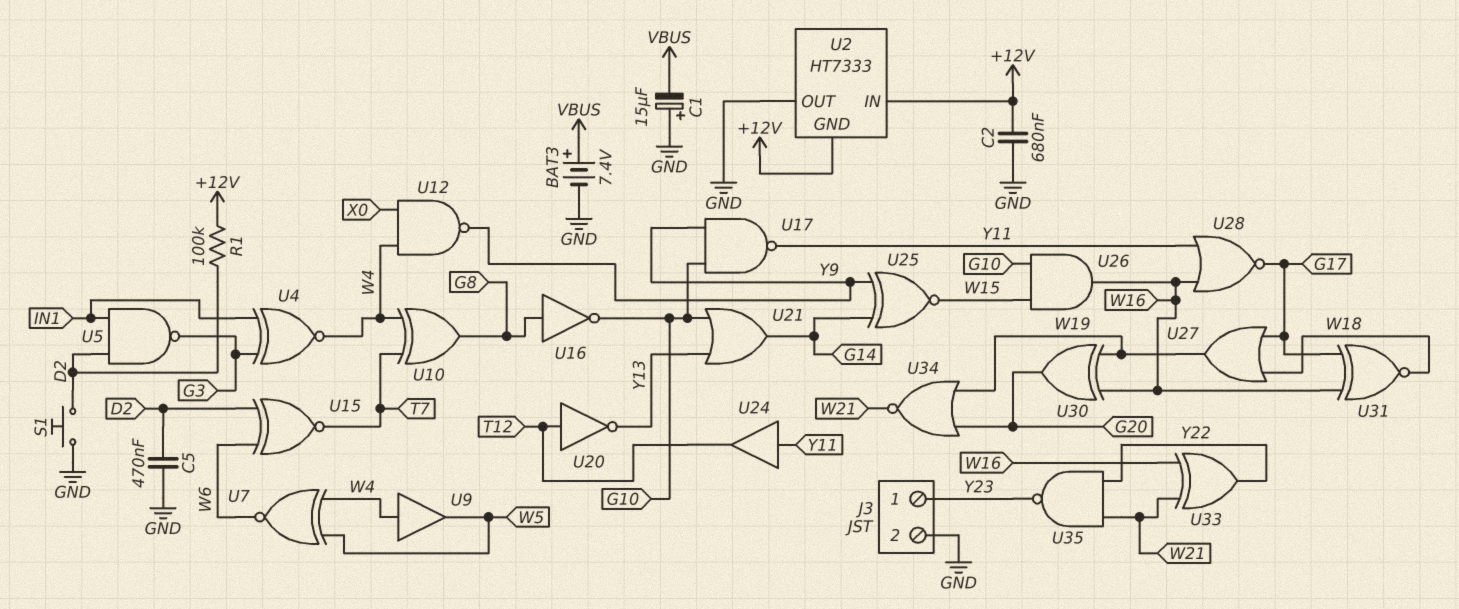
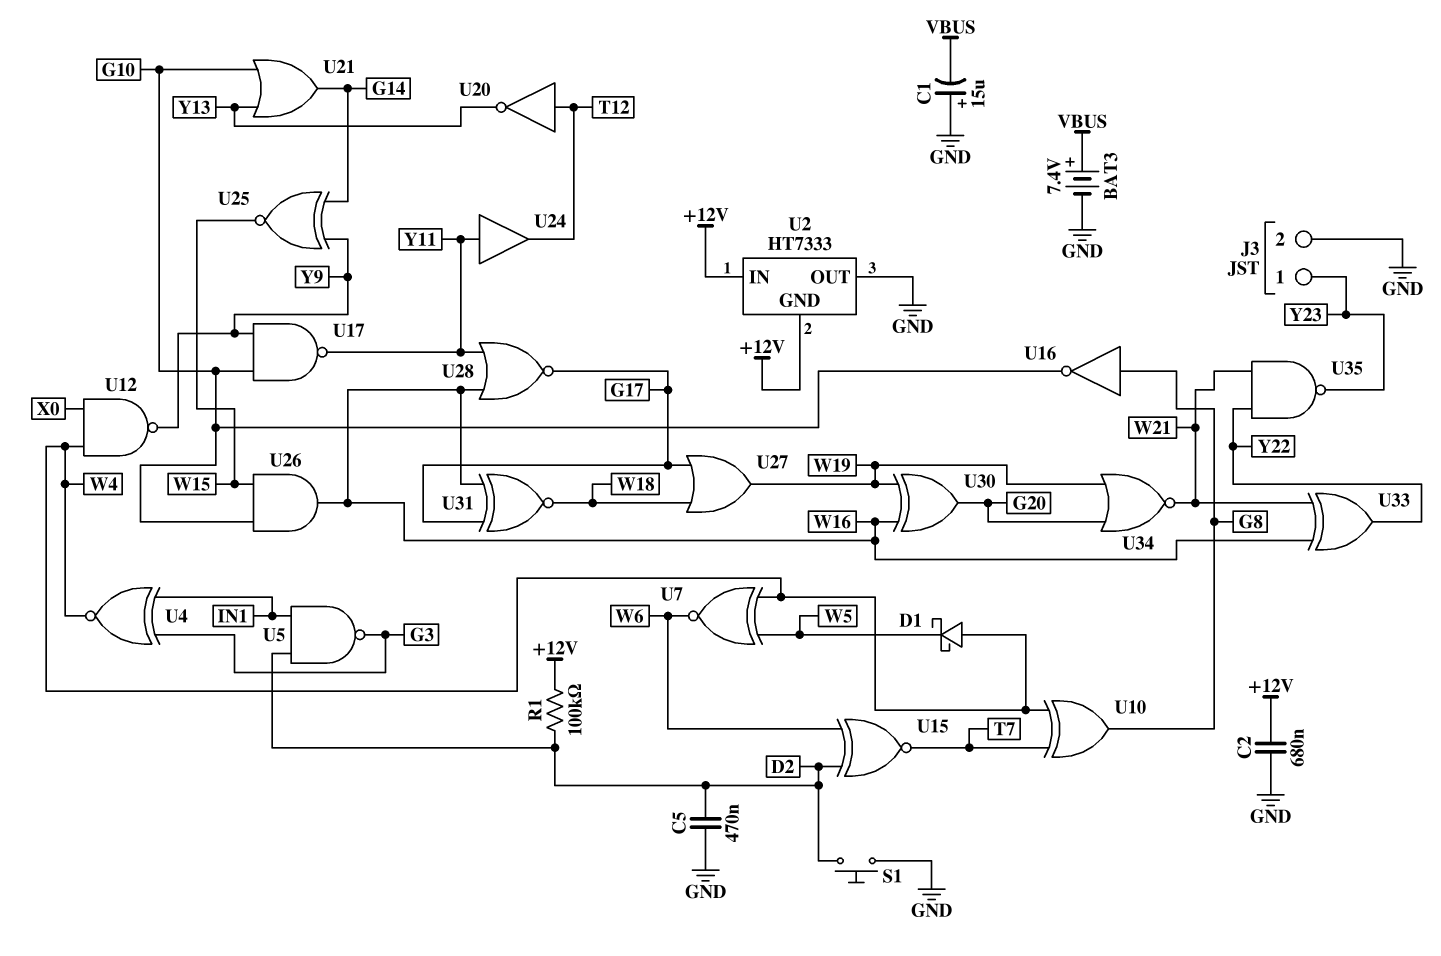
D1: none -> schottky (A W4, K W5)
U9: buffer (in W4, out W5) -> none

